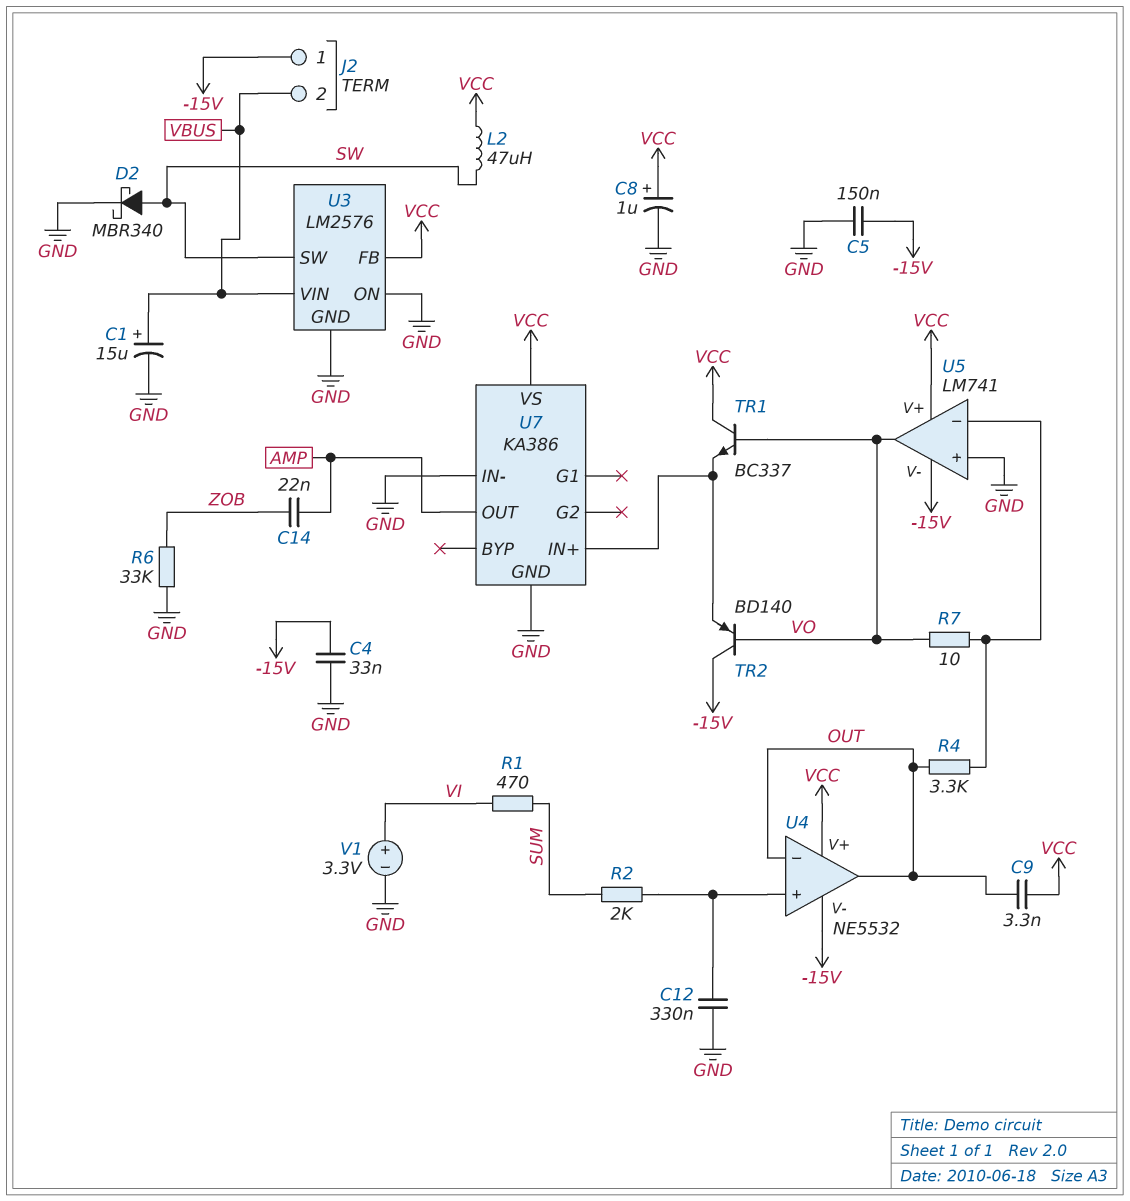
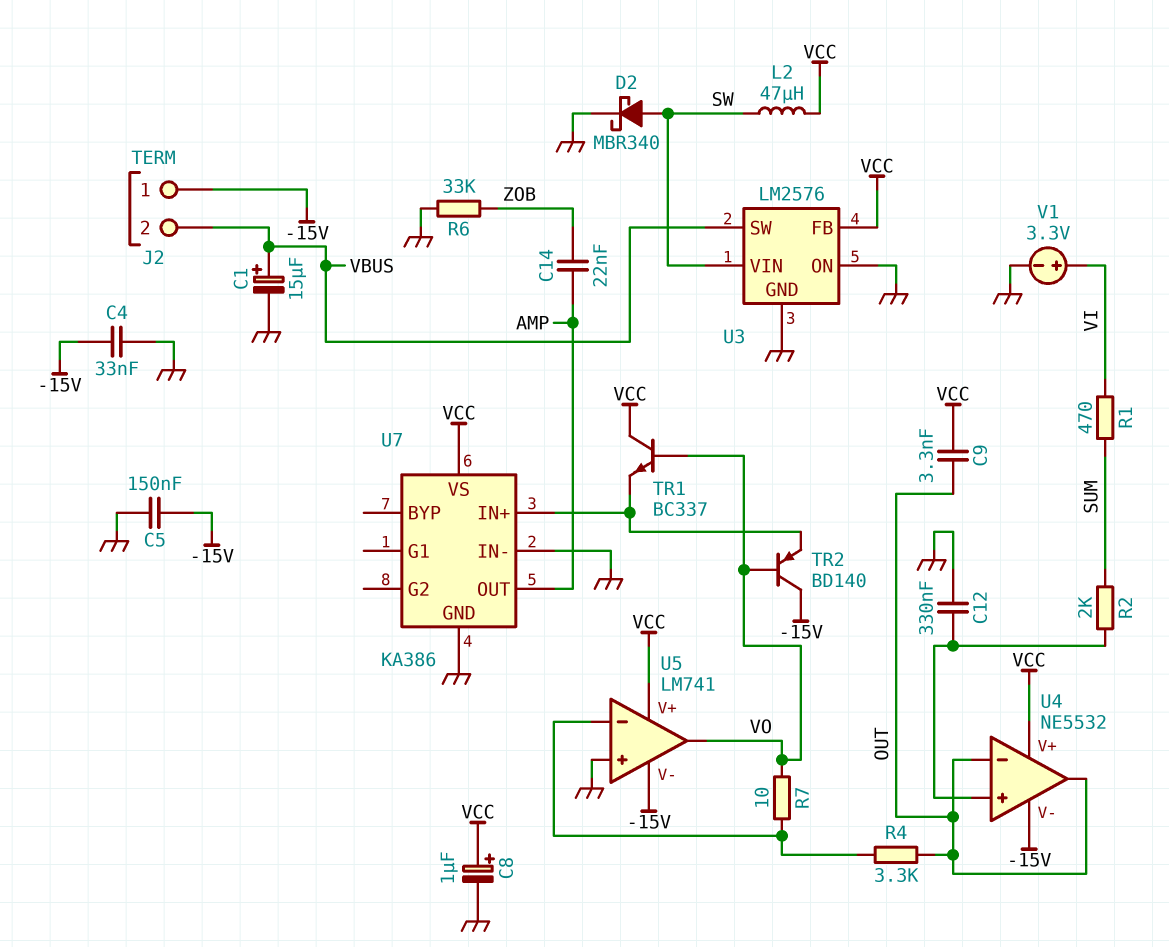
U3 pin SW: SW -> VBUS
U3 pin VIN: VBUS -> SW

